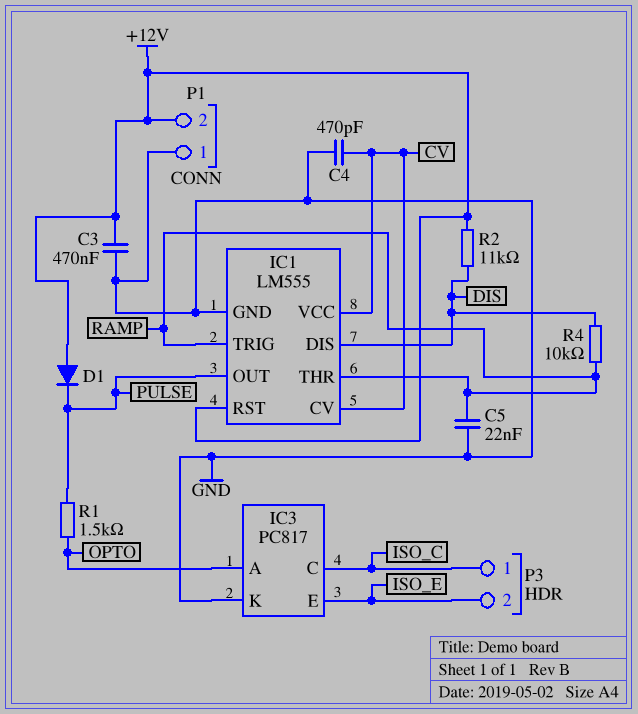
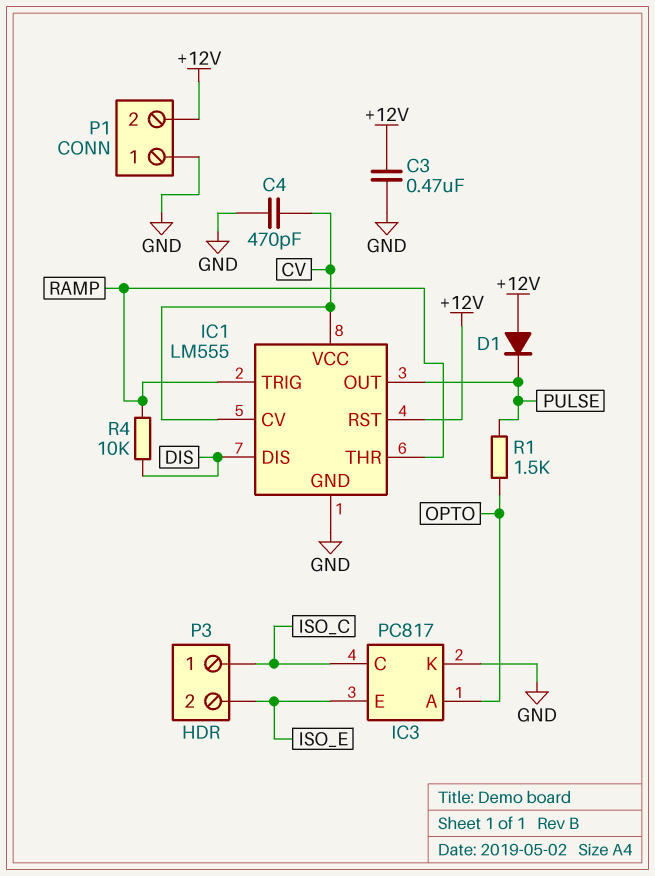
C5: 22nF (GND, RAMP) -> none
R2: 11k (+12V, DIS) -> none

